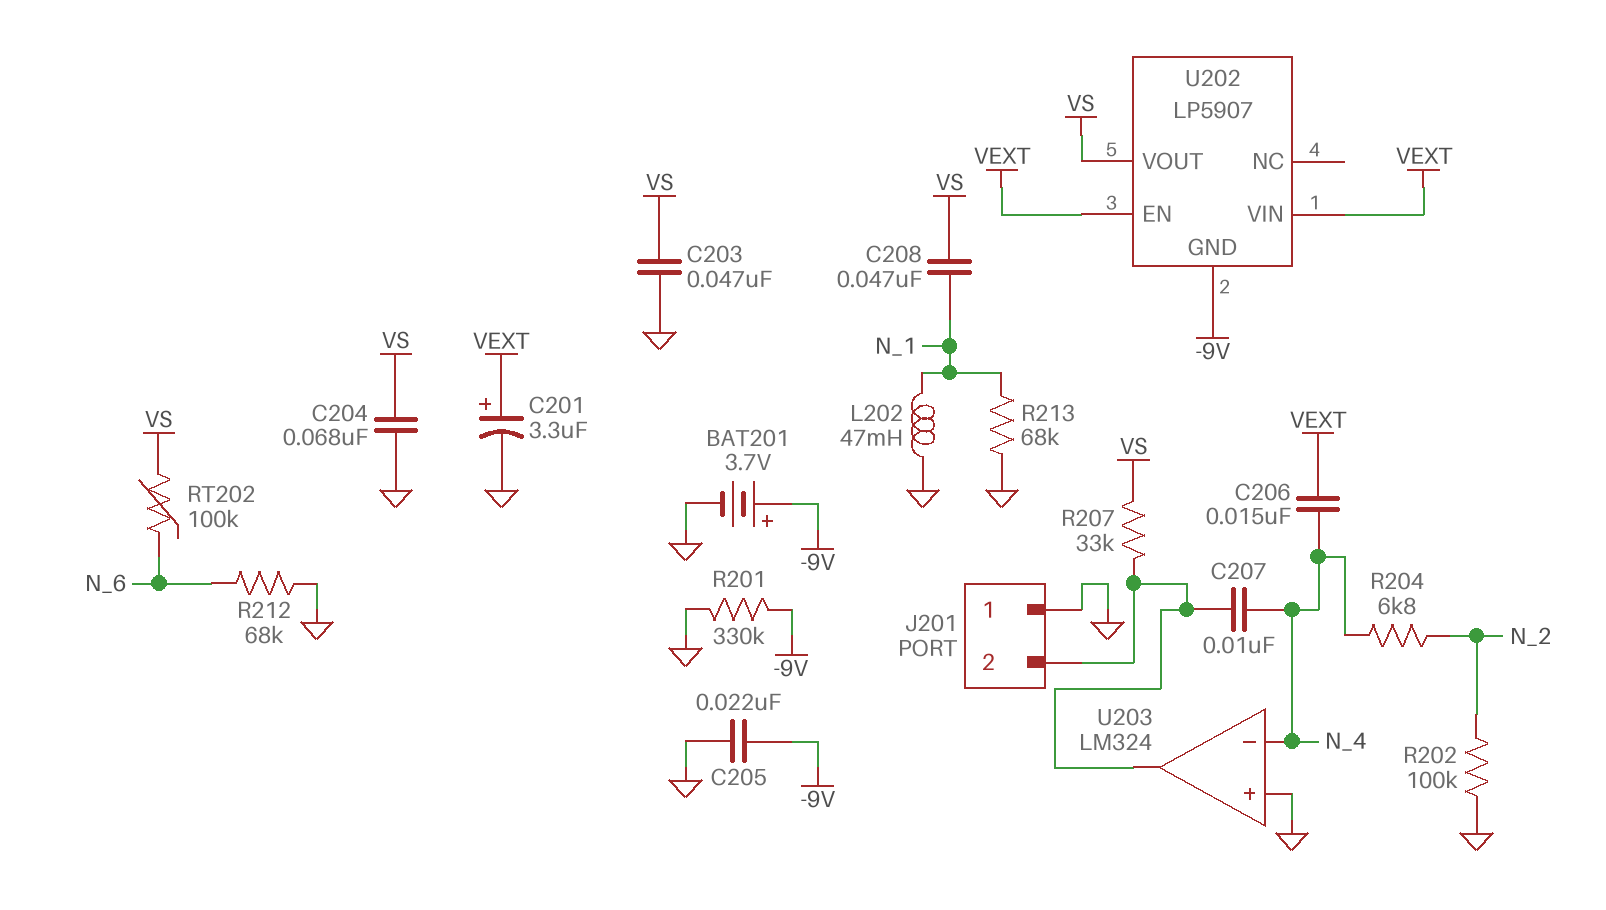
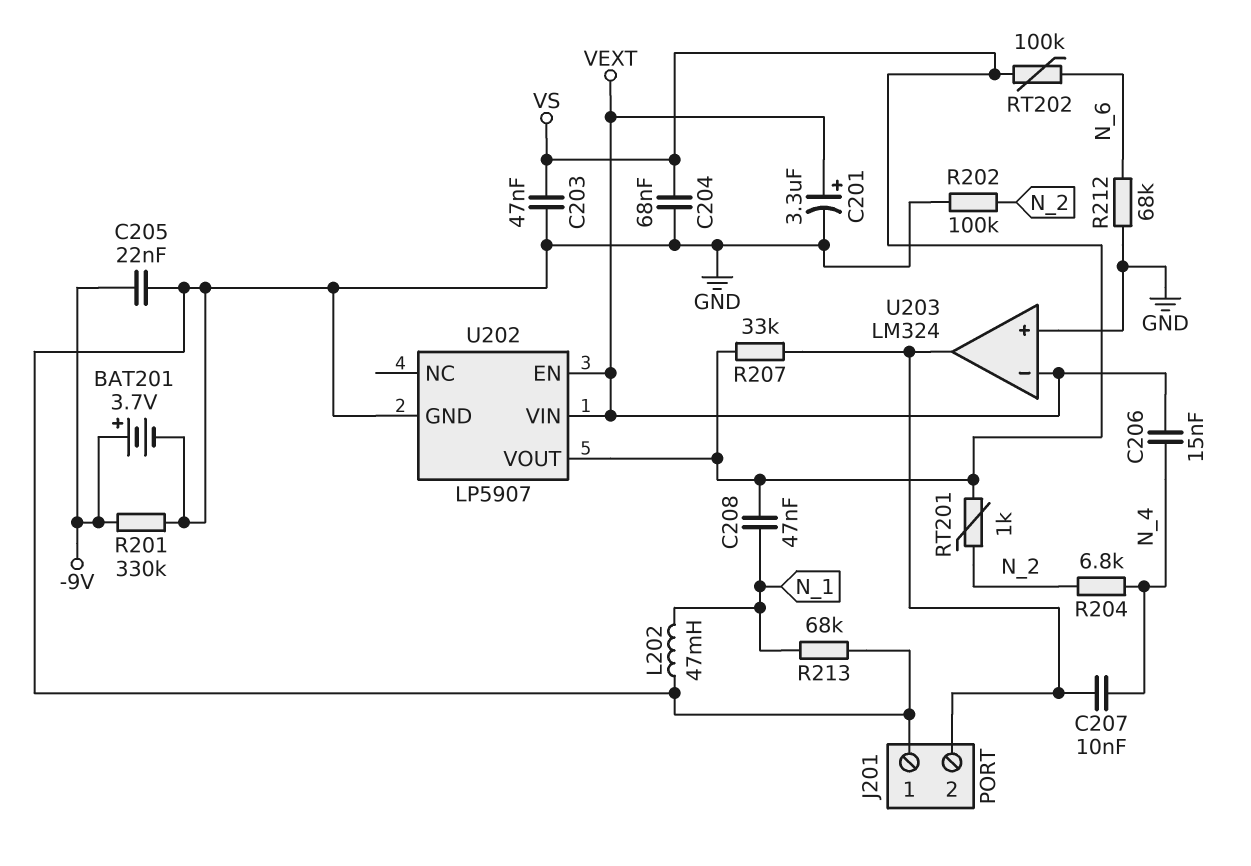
RT201: none -> 1k (N_2, VS)
U202 pin GND: -9V -> GND
U203 pin in-: N_4 -> VEXT

